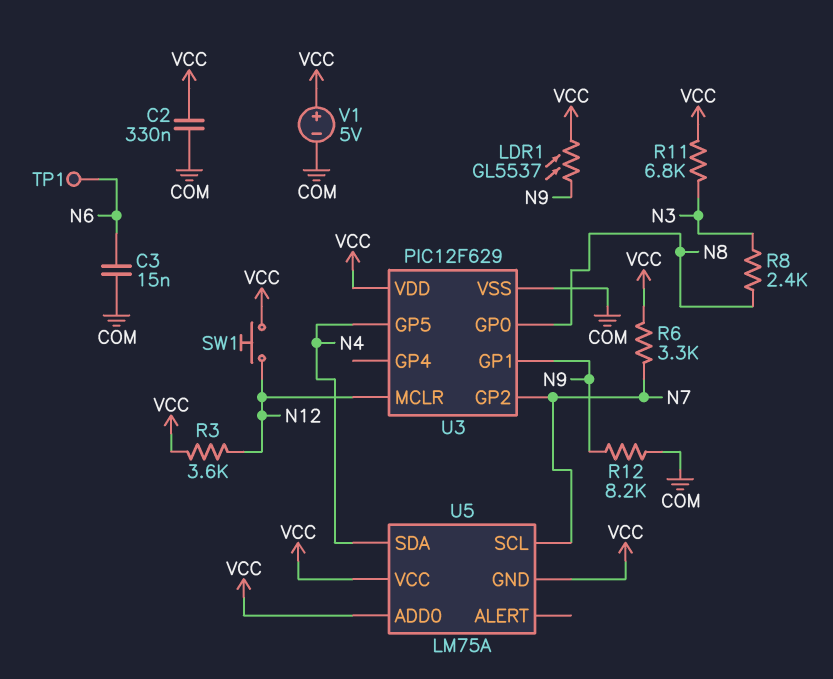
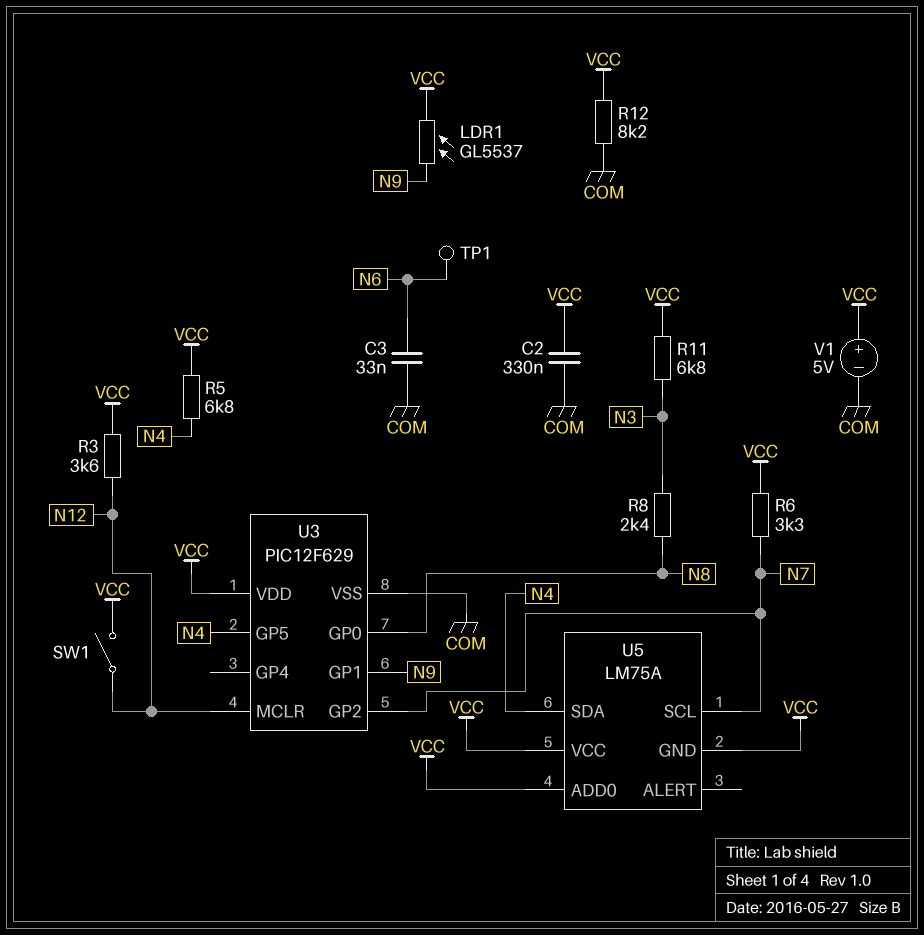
C3: 15nF (COM, N6) -> 33nF (COM, N6)
R5: none -> 6.8k (N4, VCC)
R12: 8.2k (COM, N9) -> 8.2k (COM, VCC)
SW1: button (N12, VCC) -> switch (N12, VCC)

